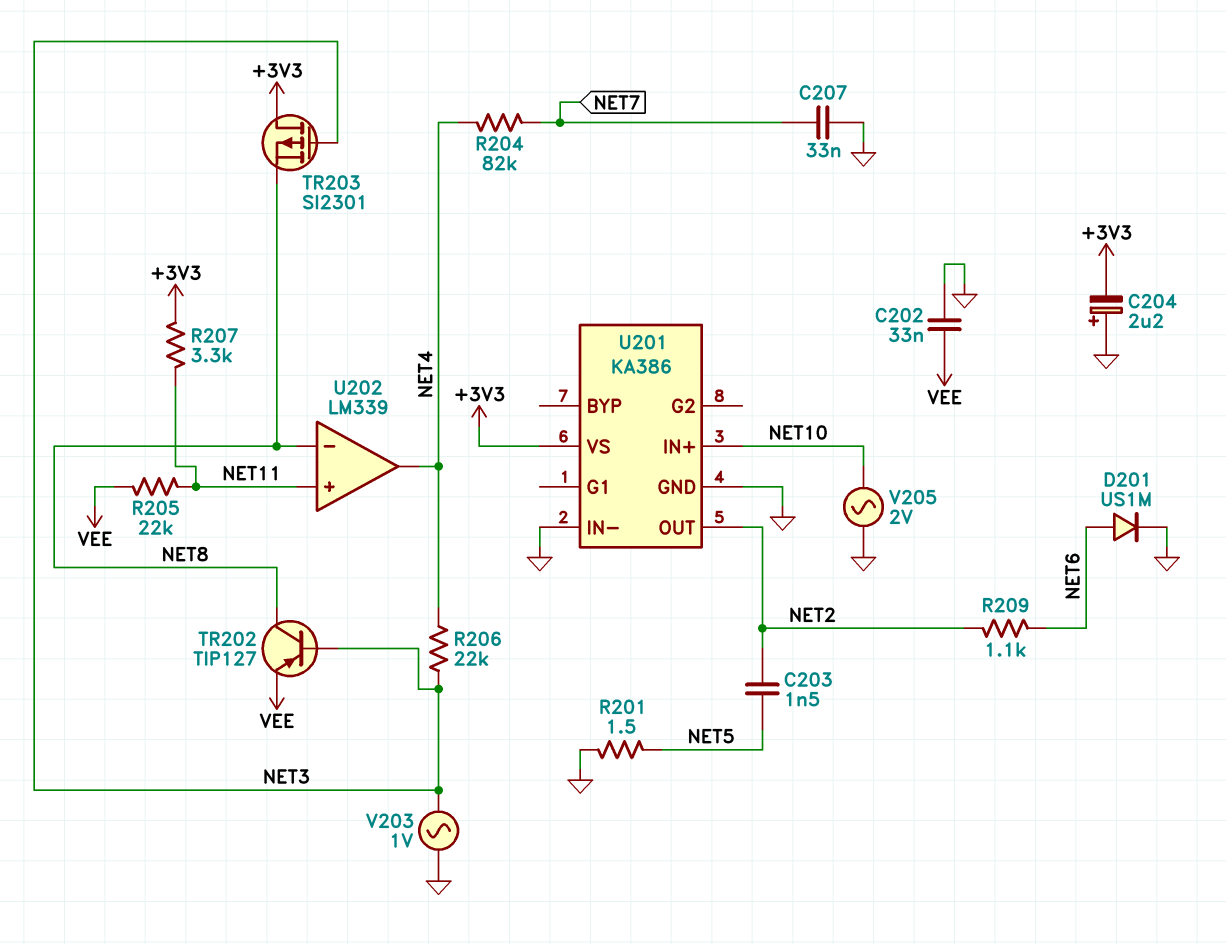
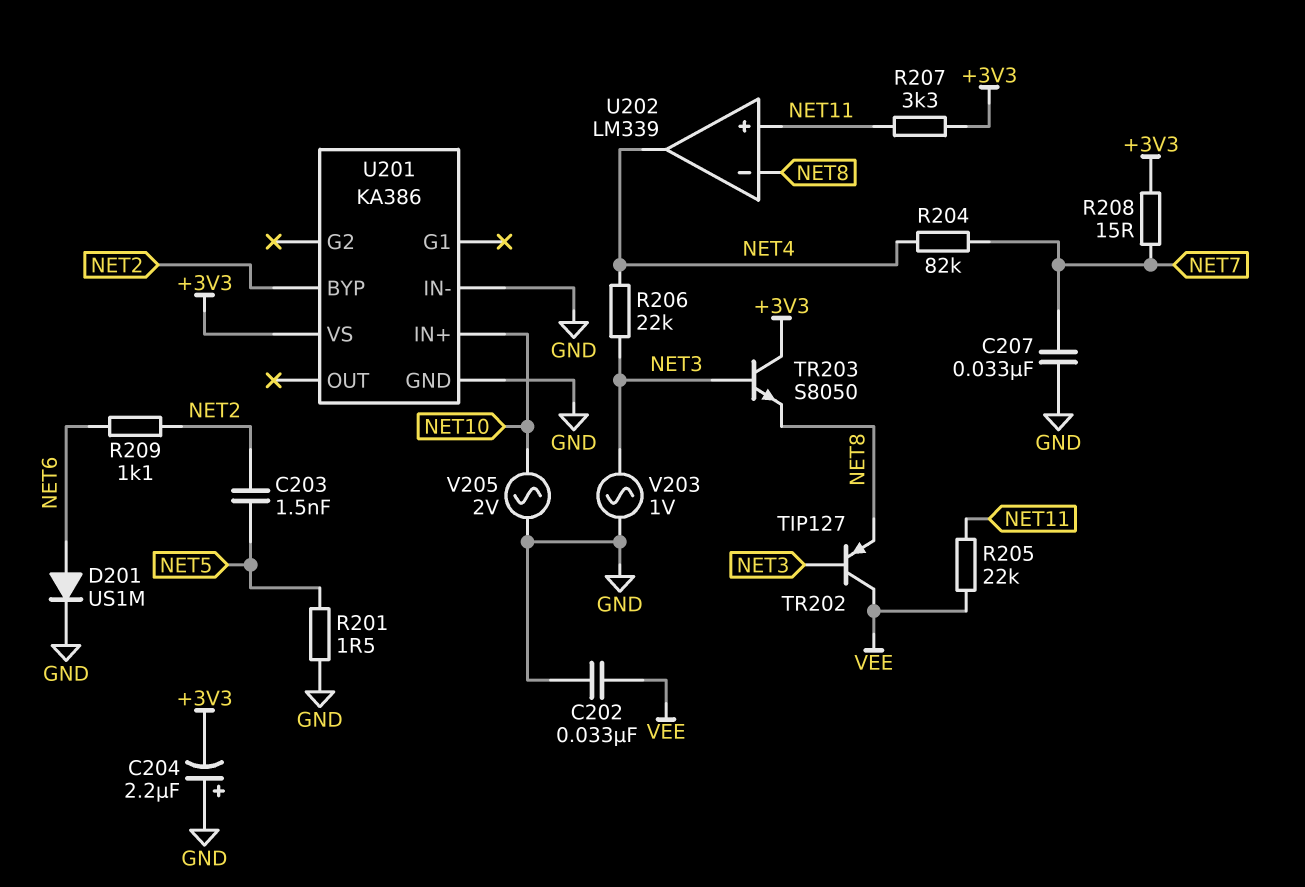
R208: none -> 15 (+3V3, NET7)
TR202: PNP TIP127 (B NET3, C NET8, E VEE) -> PNP TIP127 (B NET3, C VEE, E NET8)
TR203: PMOS SI2301 (G NET3, D +3V3, S NET8) -> NPN S8050 (B NET3, C +3V3, E NET8)
U201 pin BYP: none -> NET2
U201 pin OUT: NET2 -> none

